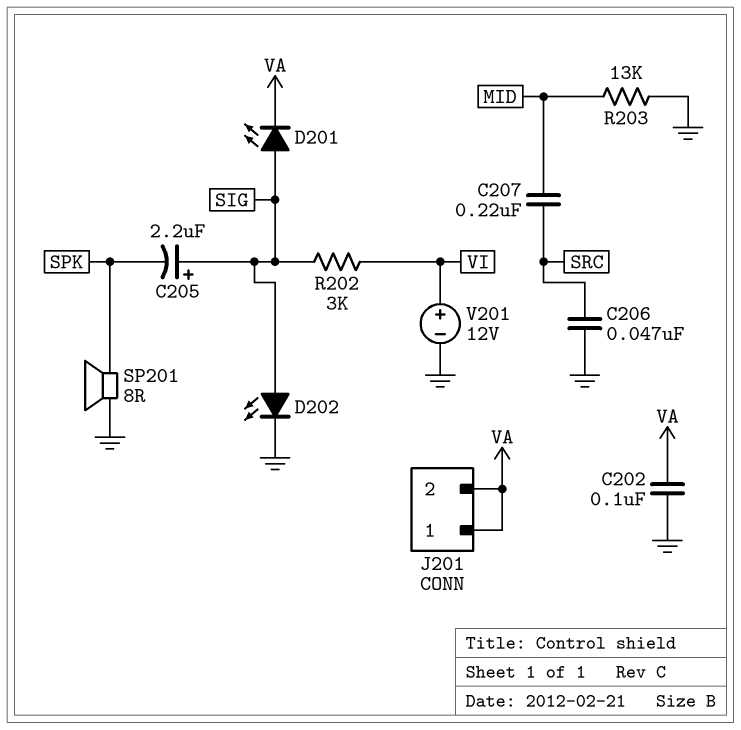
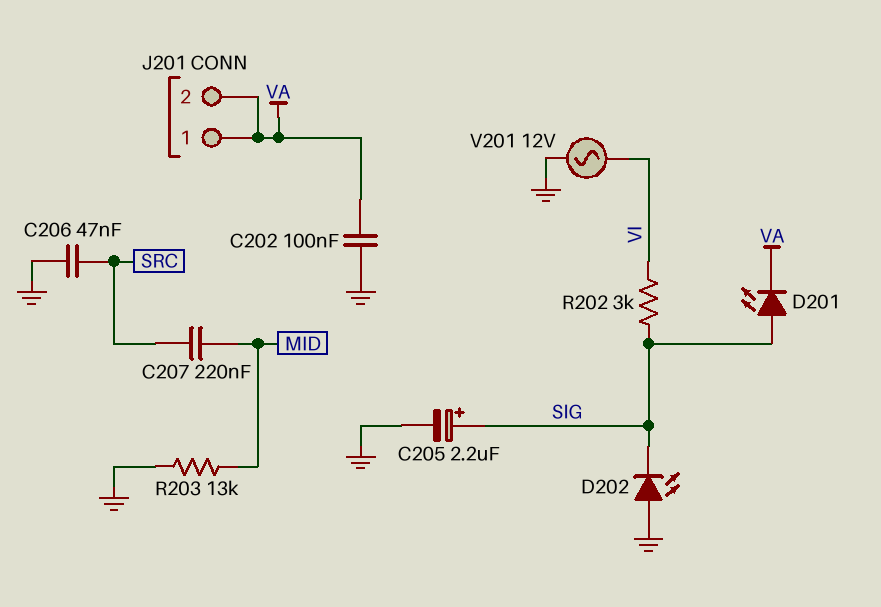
C205: 2.2uF (plus SIG, minus SPK) -> 2.2uF (plus SIG, minus GND)
D202: LED (A SIG, K GND) -> LED (A GND, K SIG)
SP201: speaker 8R (GND, SPK) -> none
V201: 12V (plus VI, minus GND) -> AC 12V (GND, VI)

